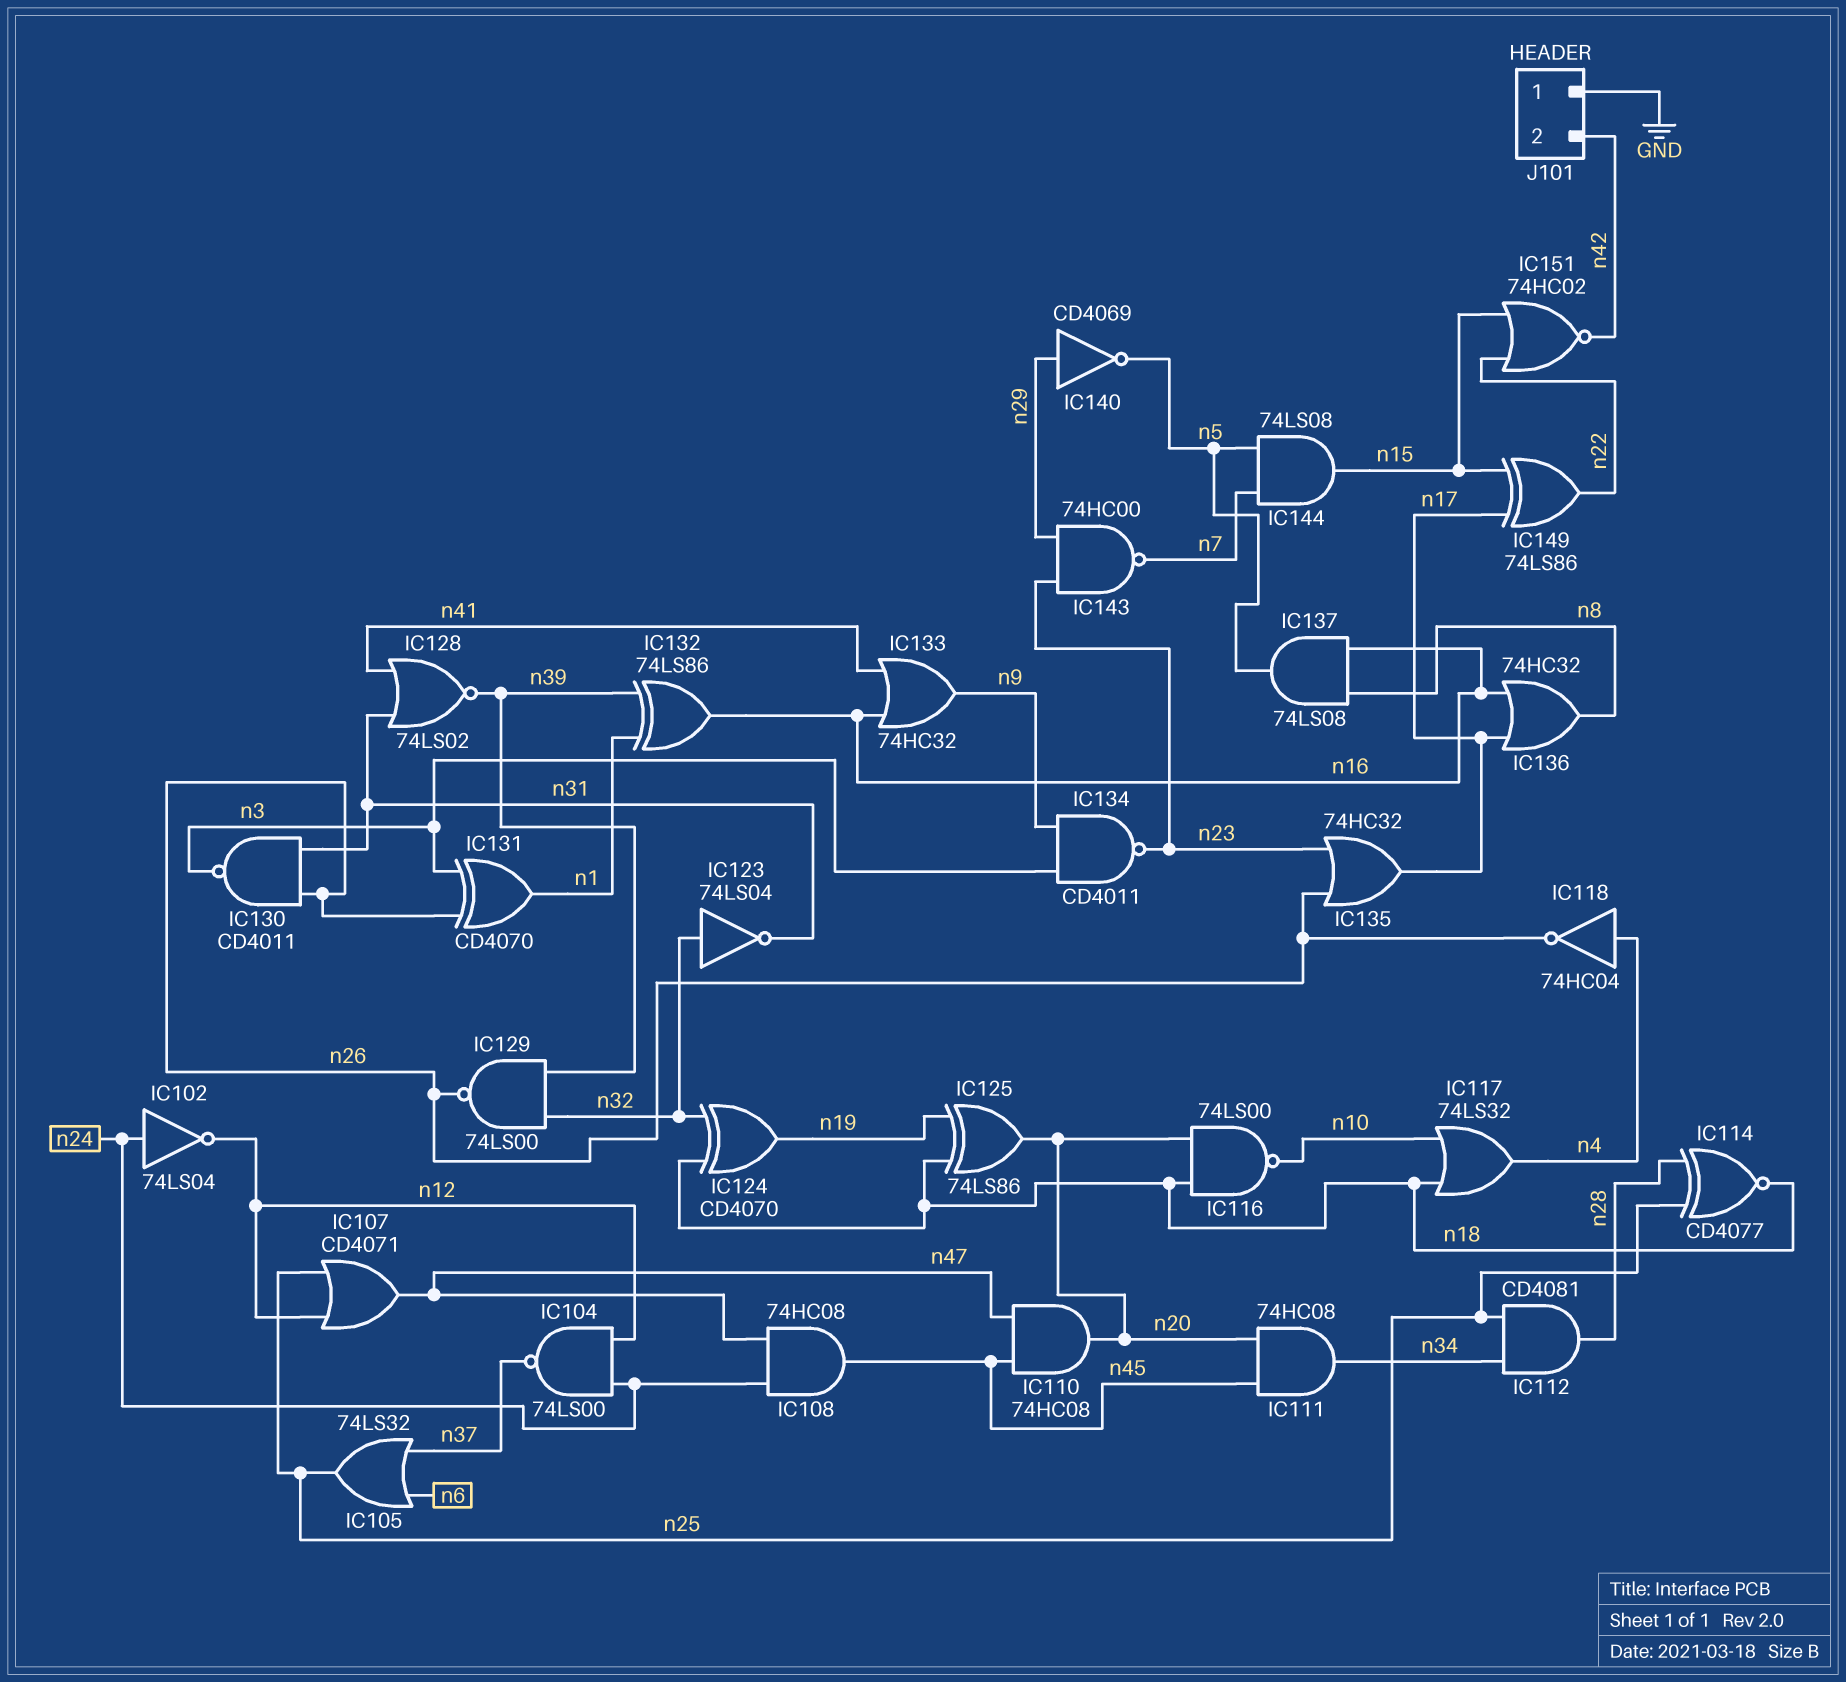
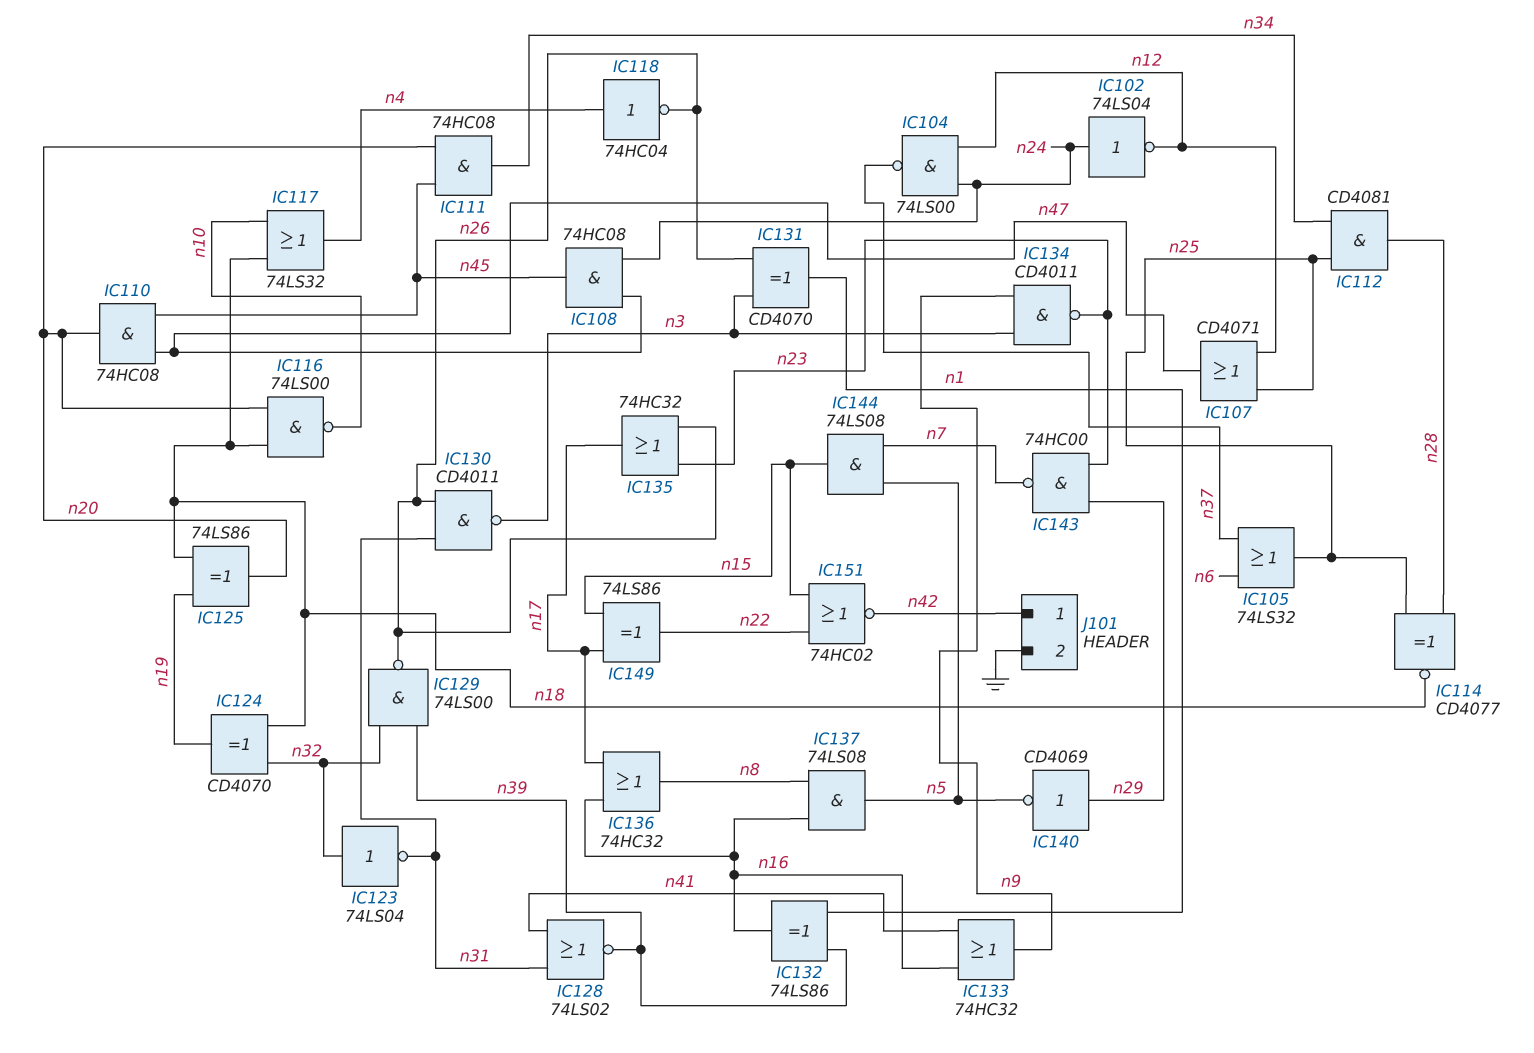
J101 pin 1: GND -> n42
J101 pin 2: n42 -> GND

